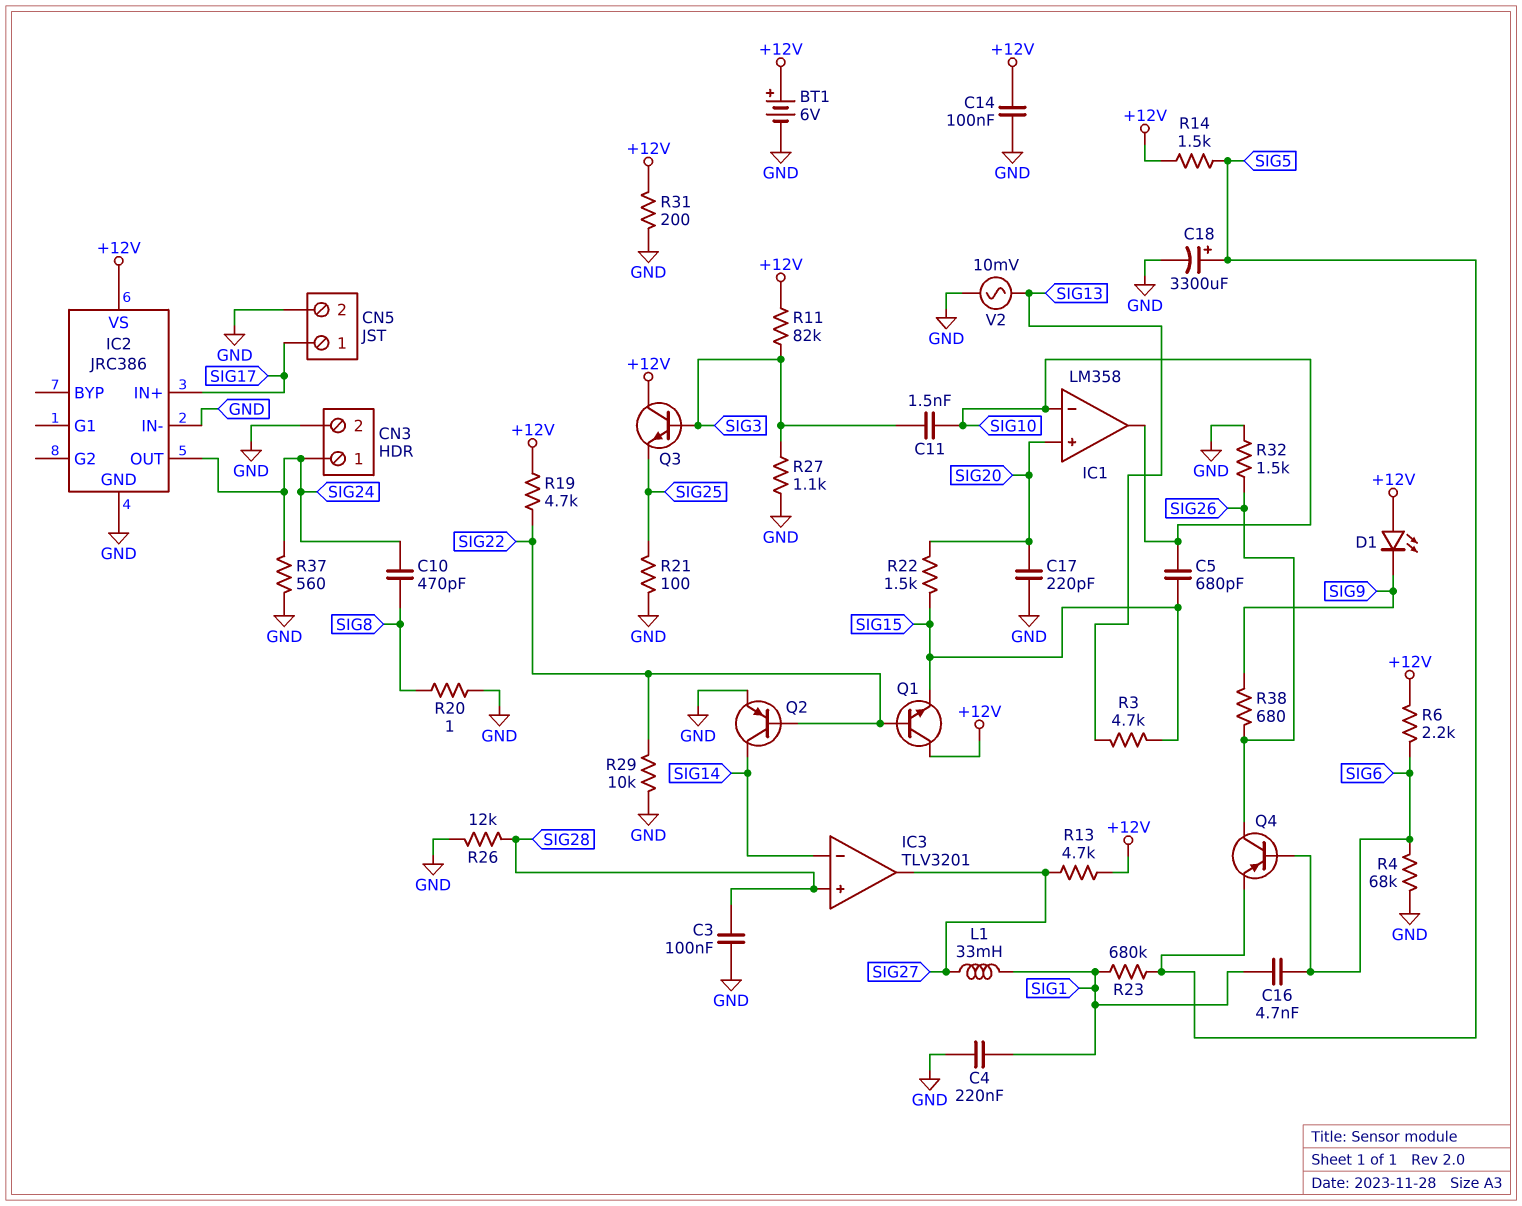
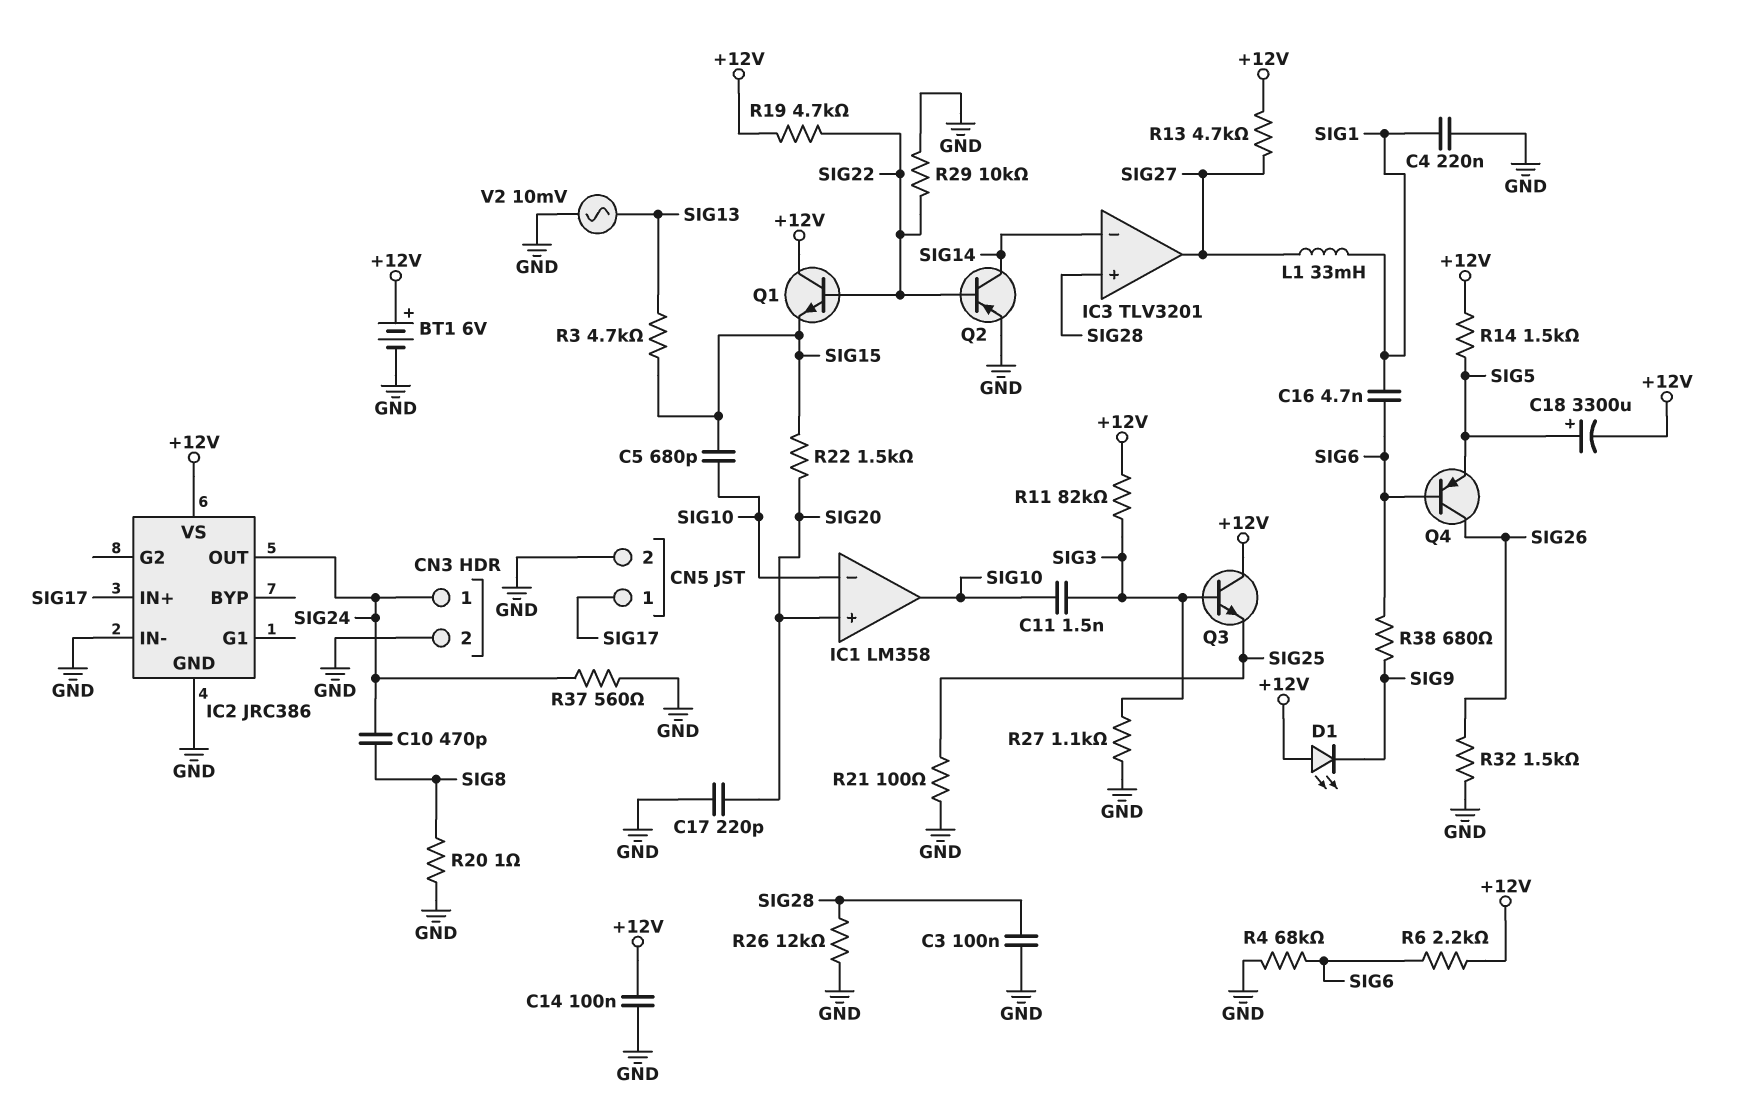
C18: 3300uF (plus SIG5, minus GND) -> 3300uF (plus SIG5, minus +12V)
R23: 680k (SIG1, SIG5) -> none
R31: 200 (+12V, GND) -> none
R38: 680 (SIG9, SIG26) -> 680 (SIG6, SIG9)

